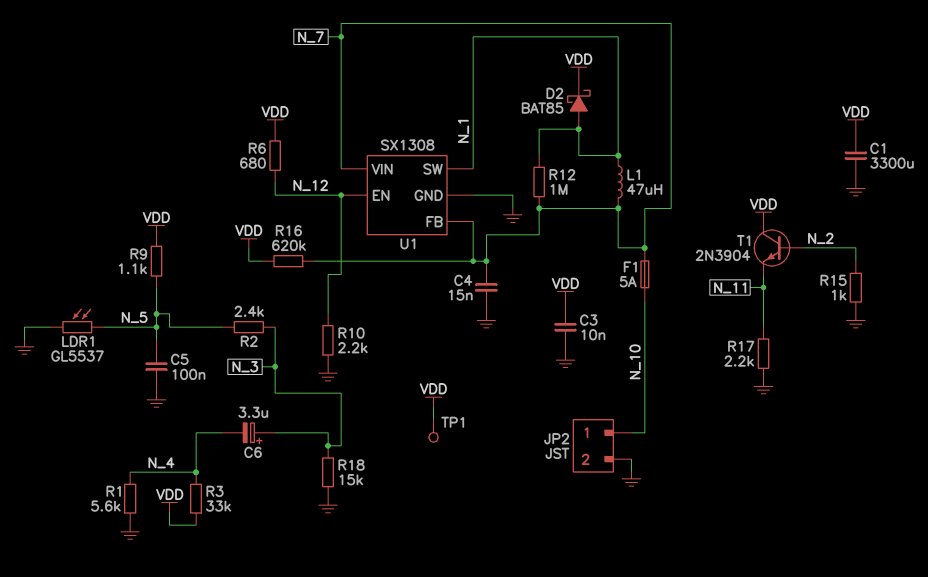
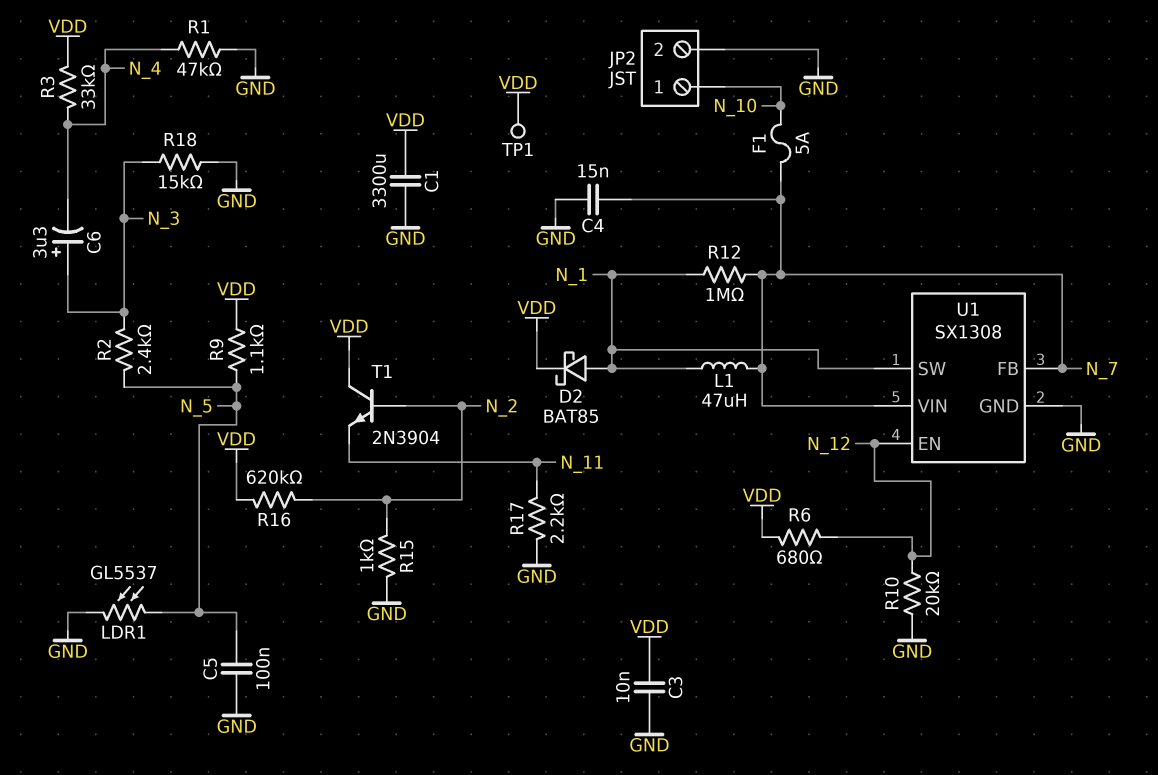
R1: 5.6k (GND, N_4) -> 47k (GND, N_4)
R10: 2.2k (GND, N_12) -> 20k (GND, N_12)
R16: 620k (N_7, VDD) -> 620k (N_2, VDD)

